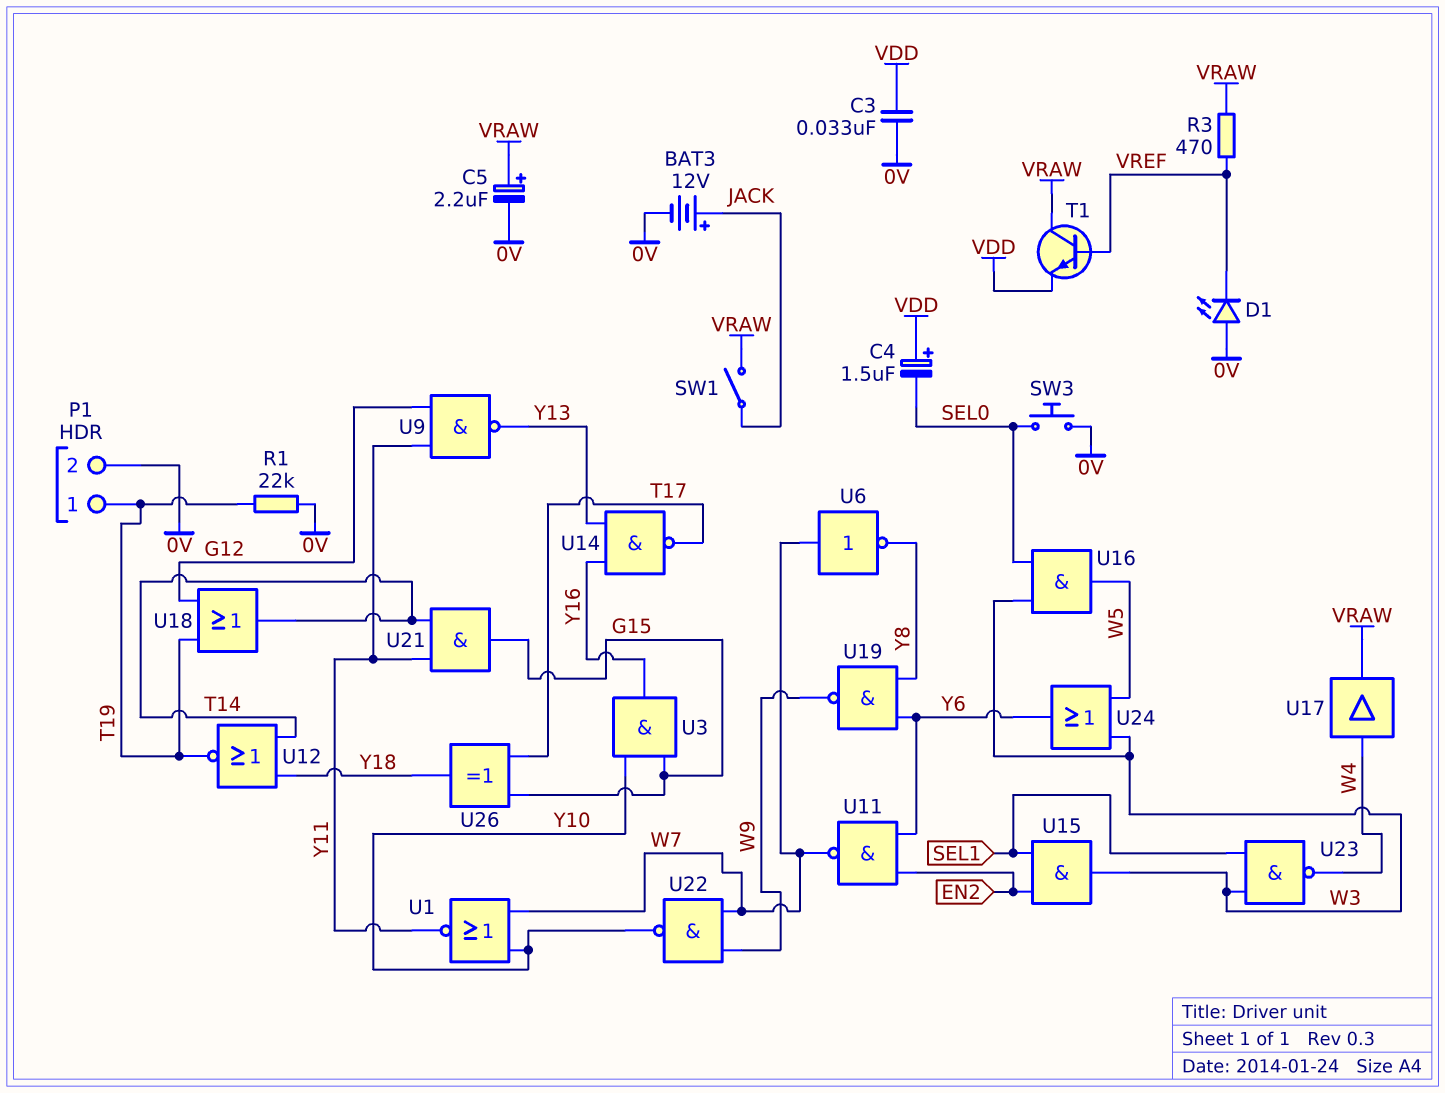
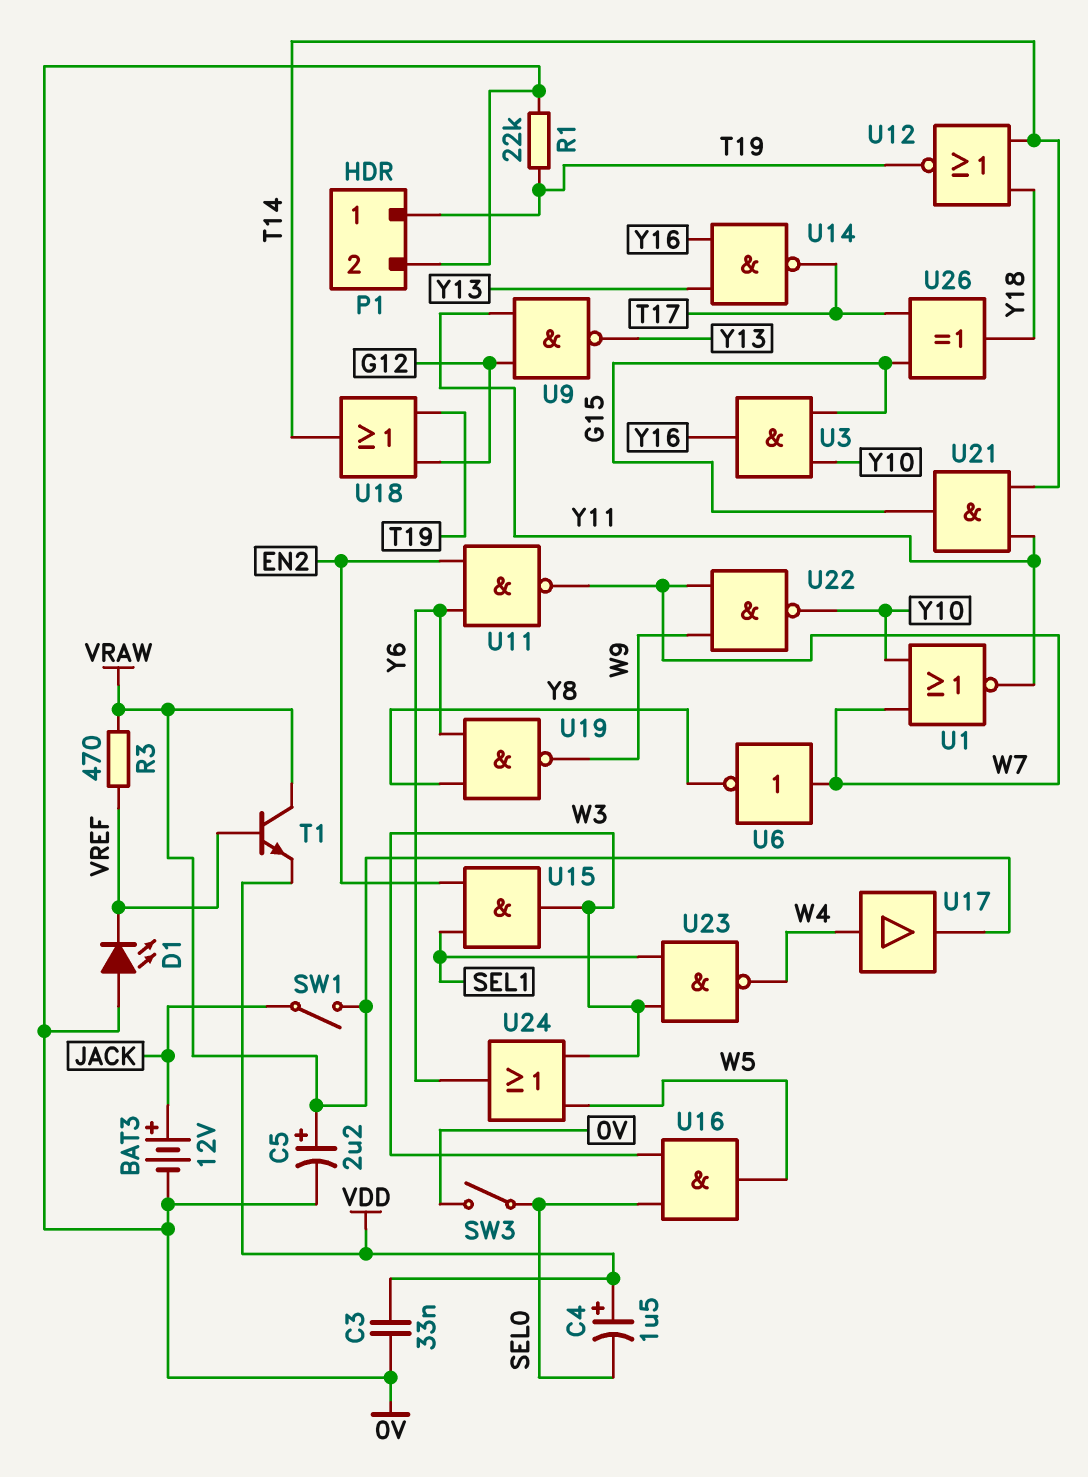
SW3: button (0V, SEL0) -> switch (0V, SEL0)

